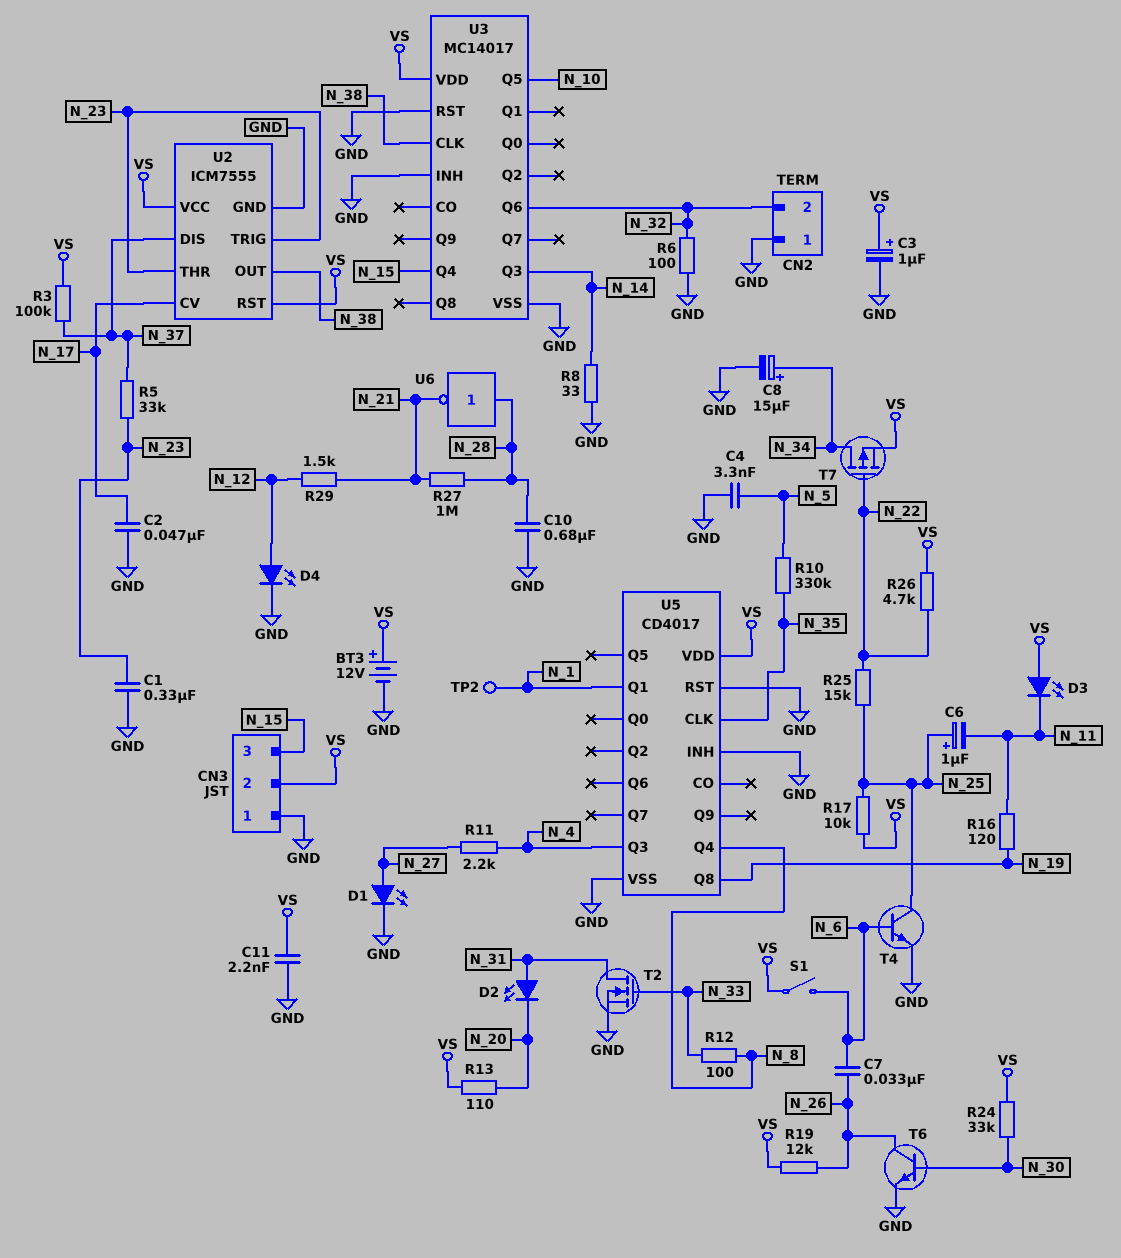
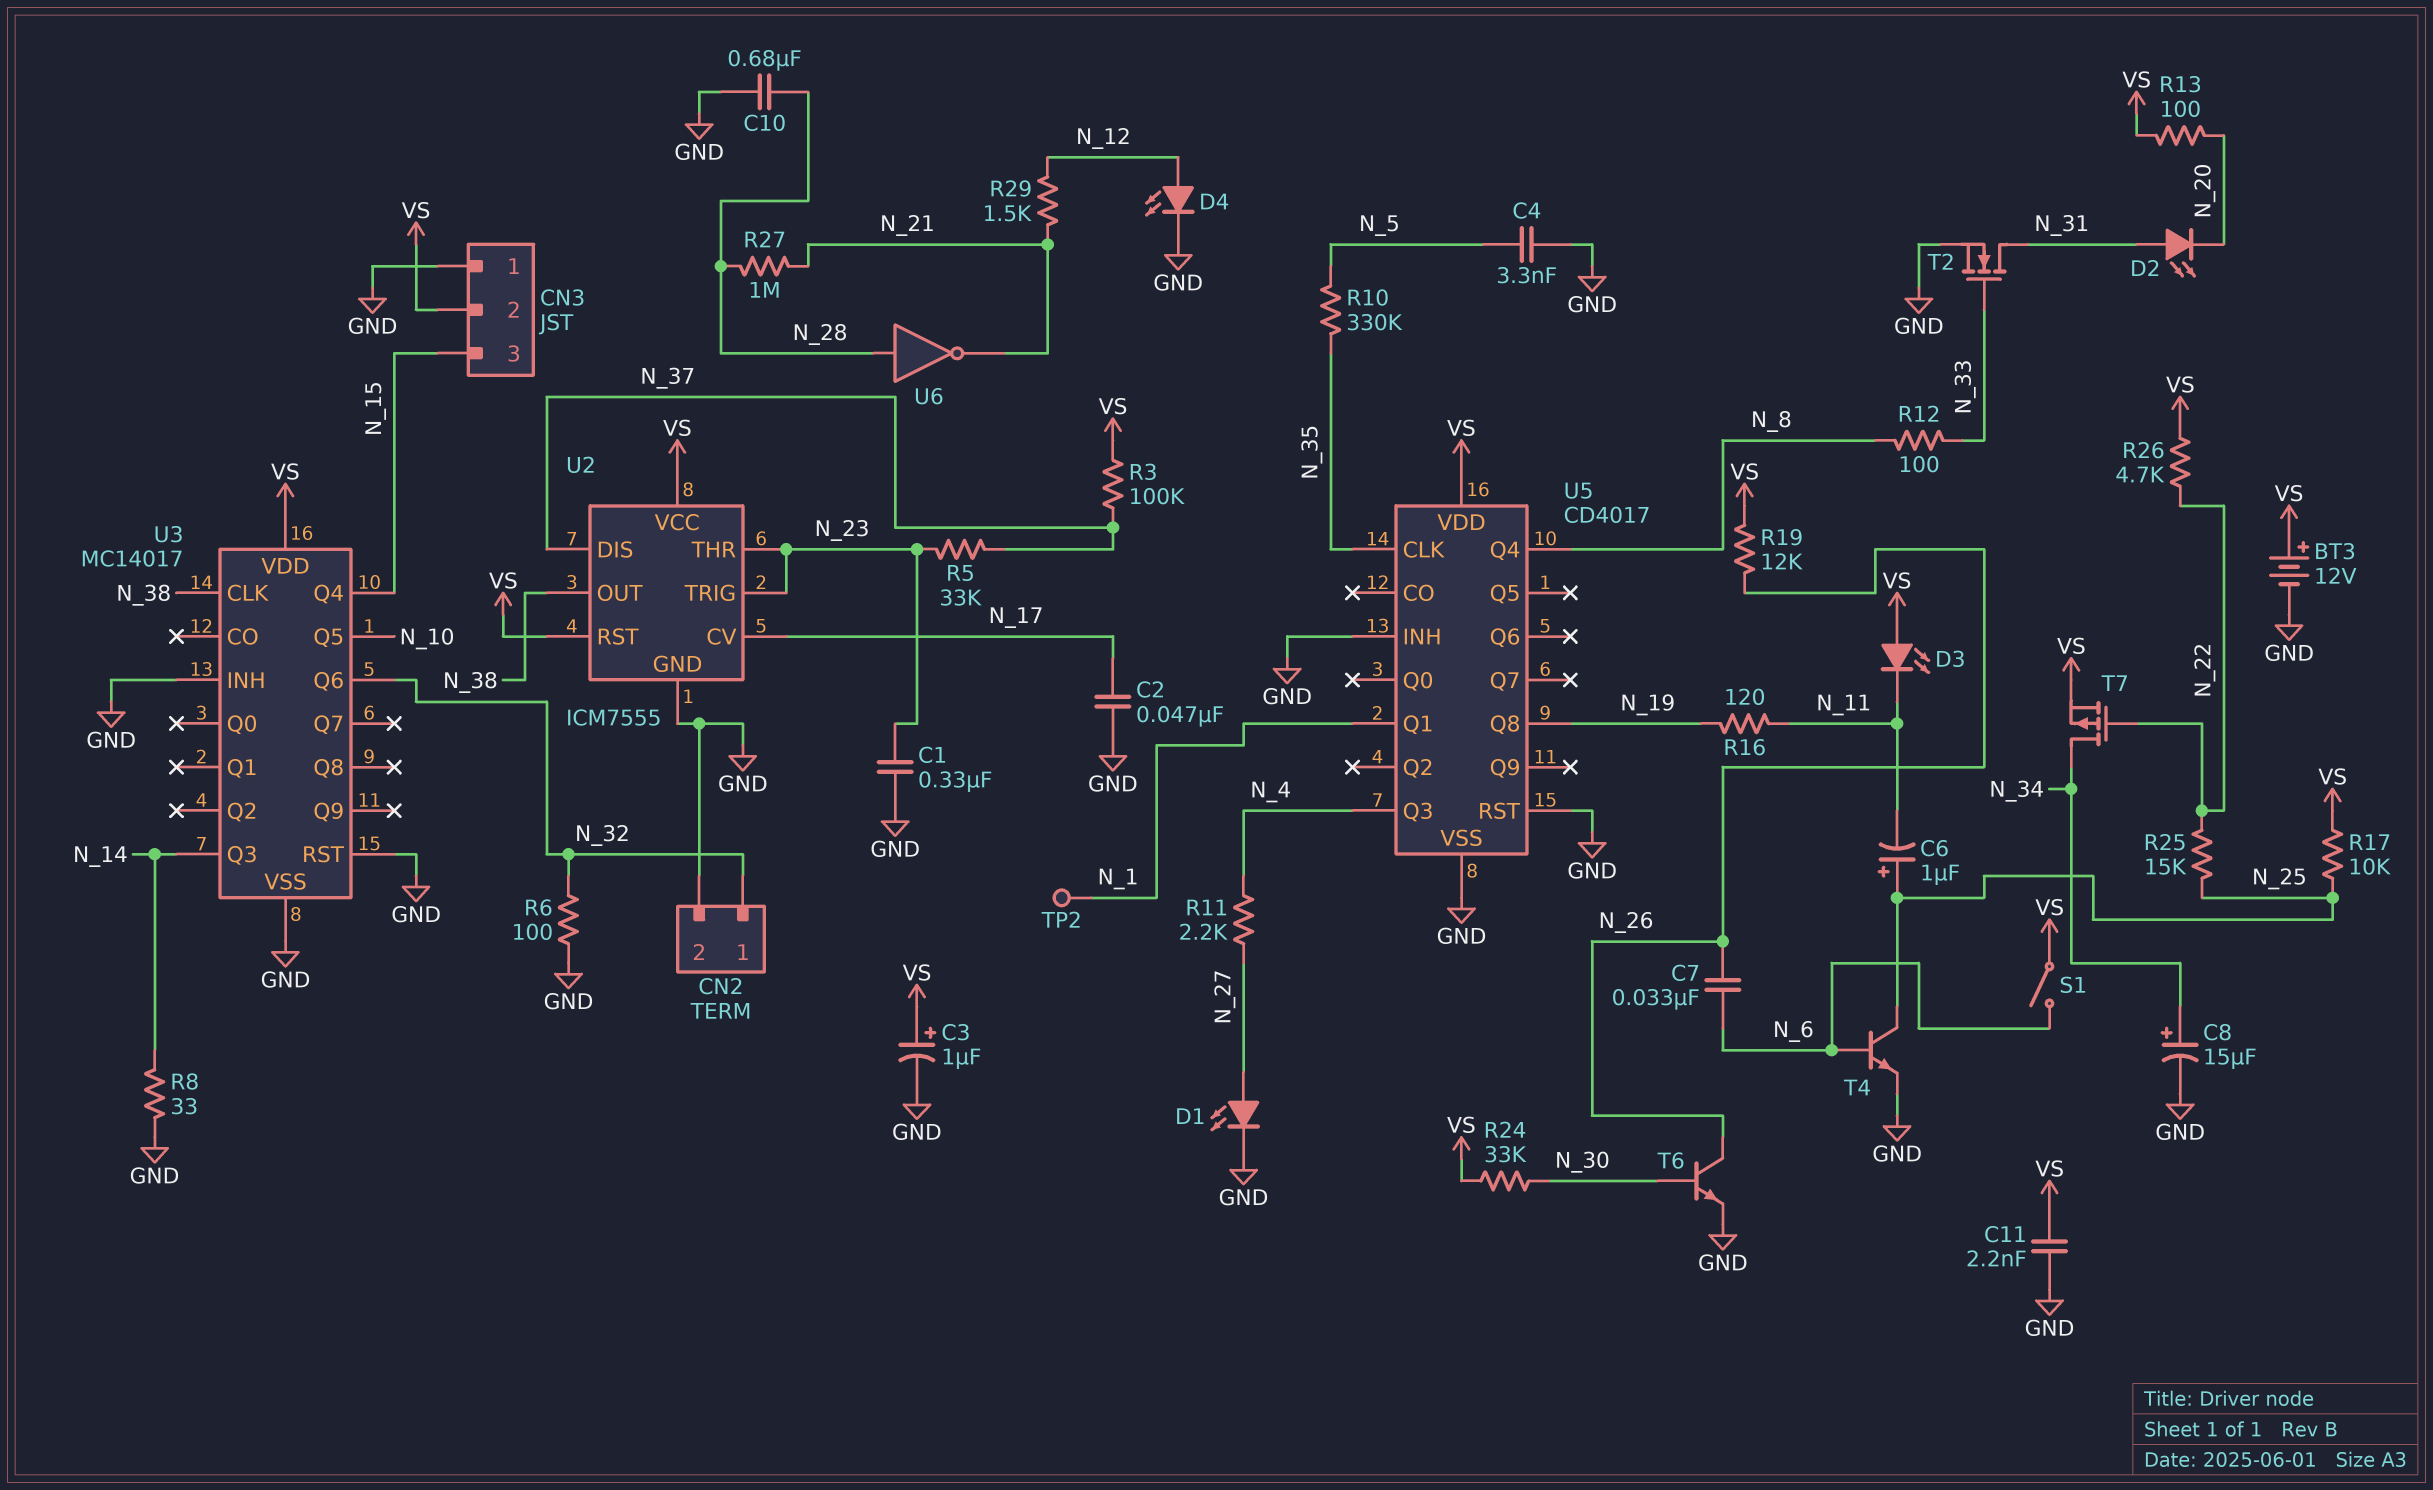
CN2 pin 1: GND -> N_32
CN2 pin 2: N_32 -> GND
R13: 110 (N_20, VS) -> 100 (N_20, VS)

